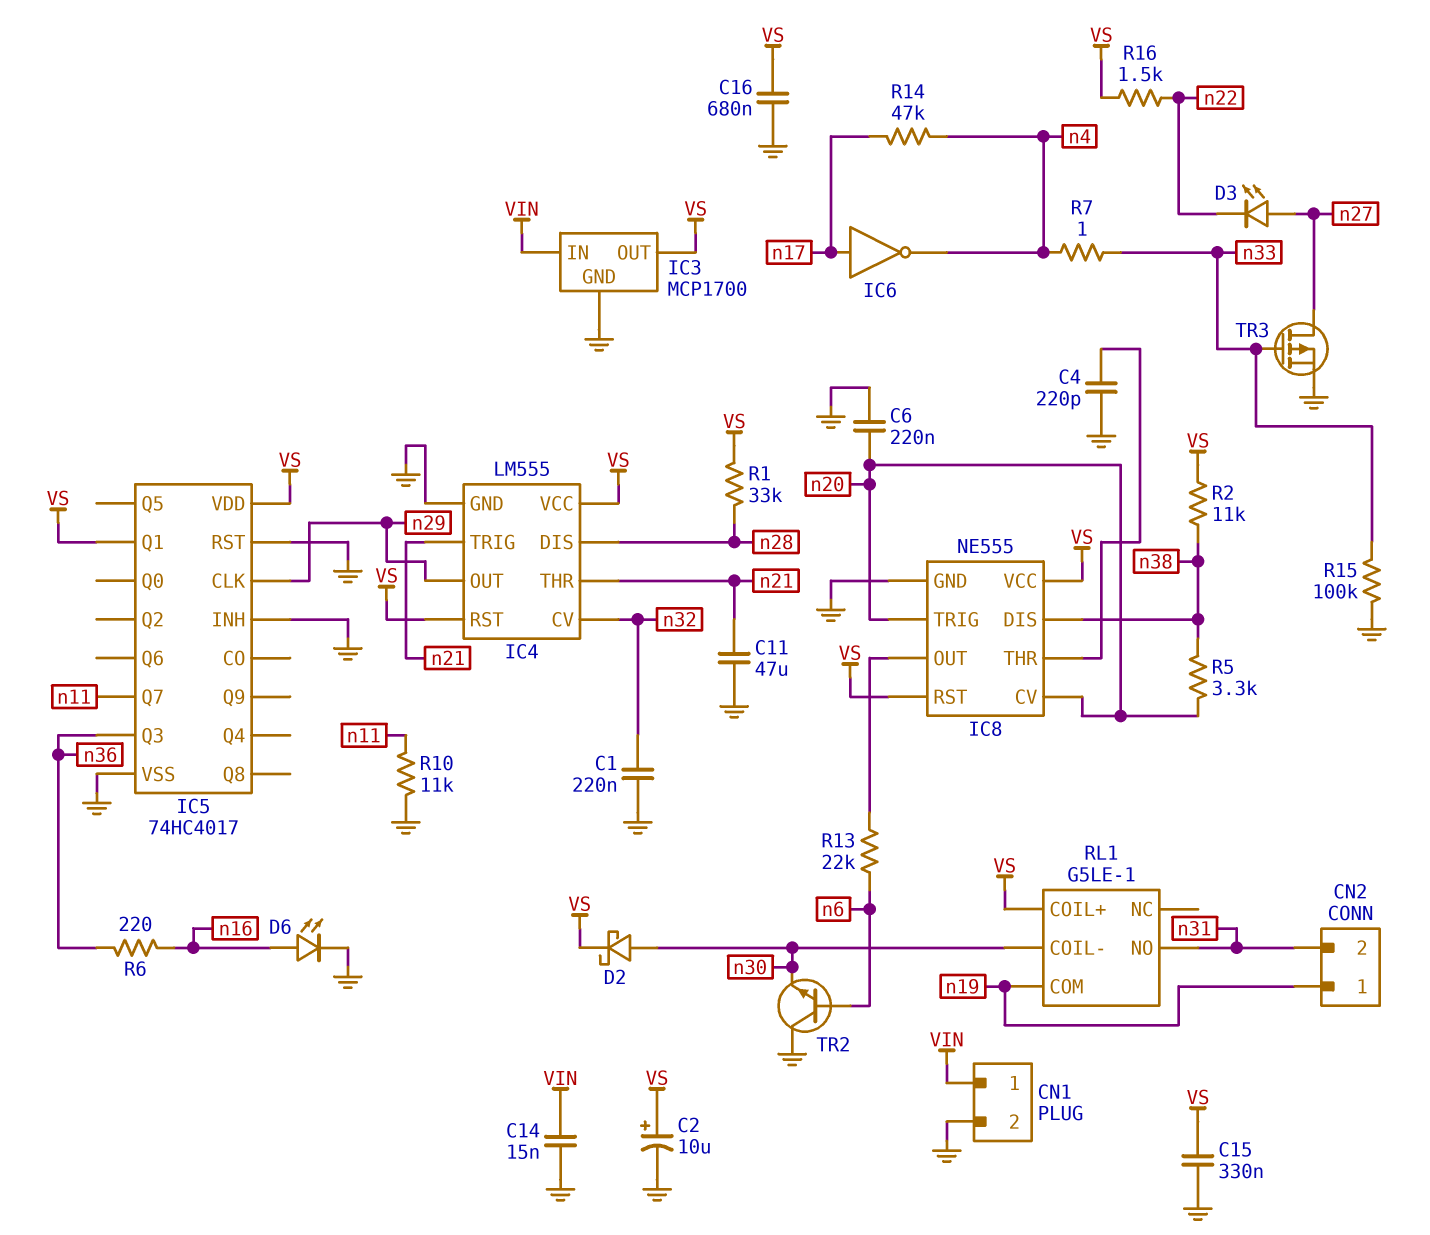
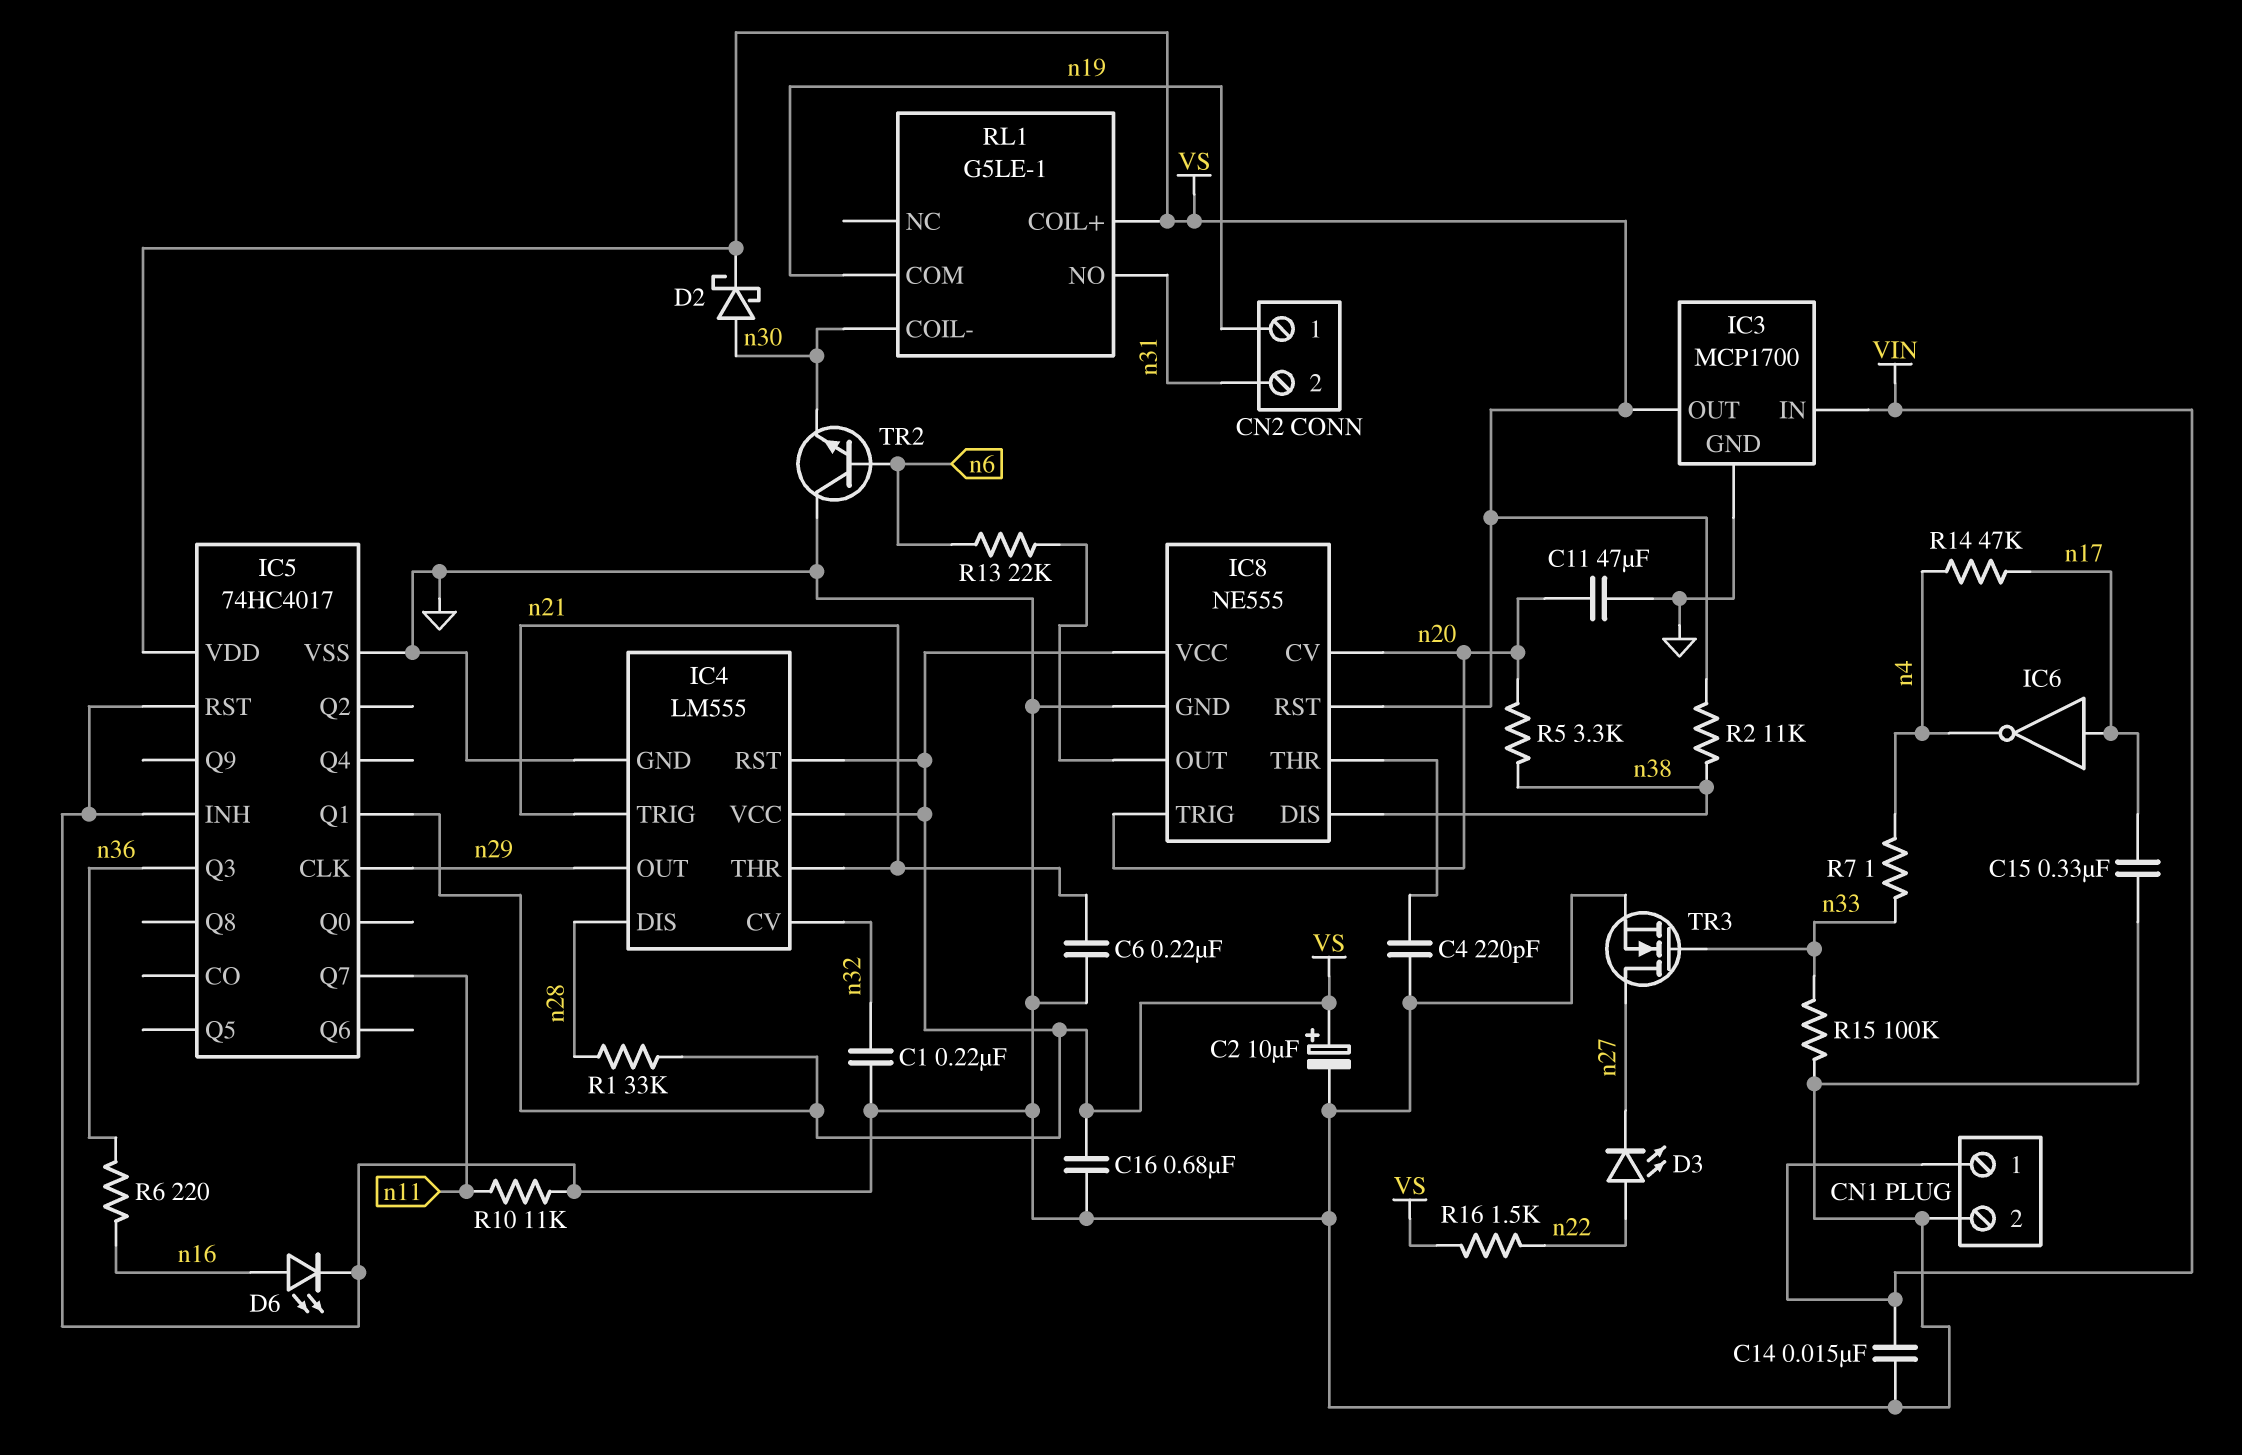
C6: 220nF (GND, n20) -> 220nF (GND, n21)
C11: 47uF (GND, n21) -> 47uF (GND, n20)
C15: 330nF (GND, VS) -> 330nF (GND, n17)
D3: LED (A n27, K n22) -> LED (A n22, K n27)
TR3: PMOS (G n33, D n27, S GND) -> NMOS (G n33, D n27, S GND)

